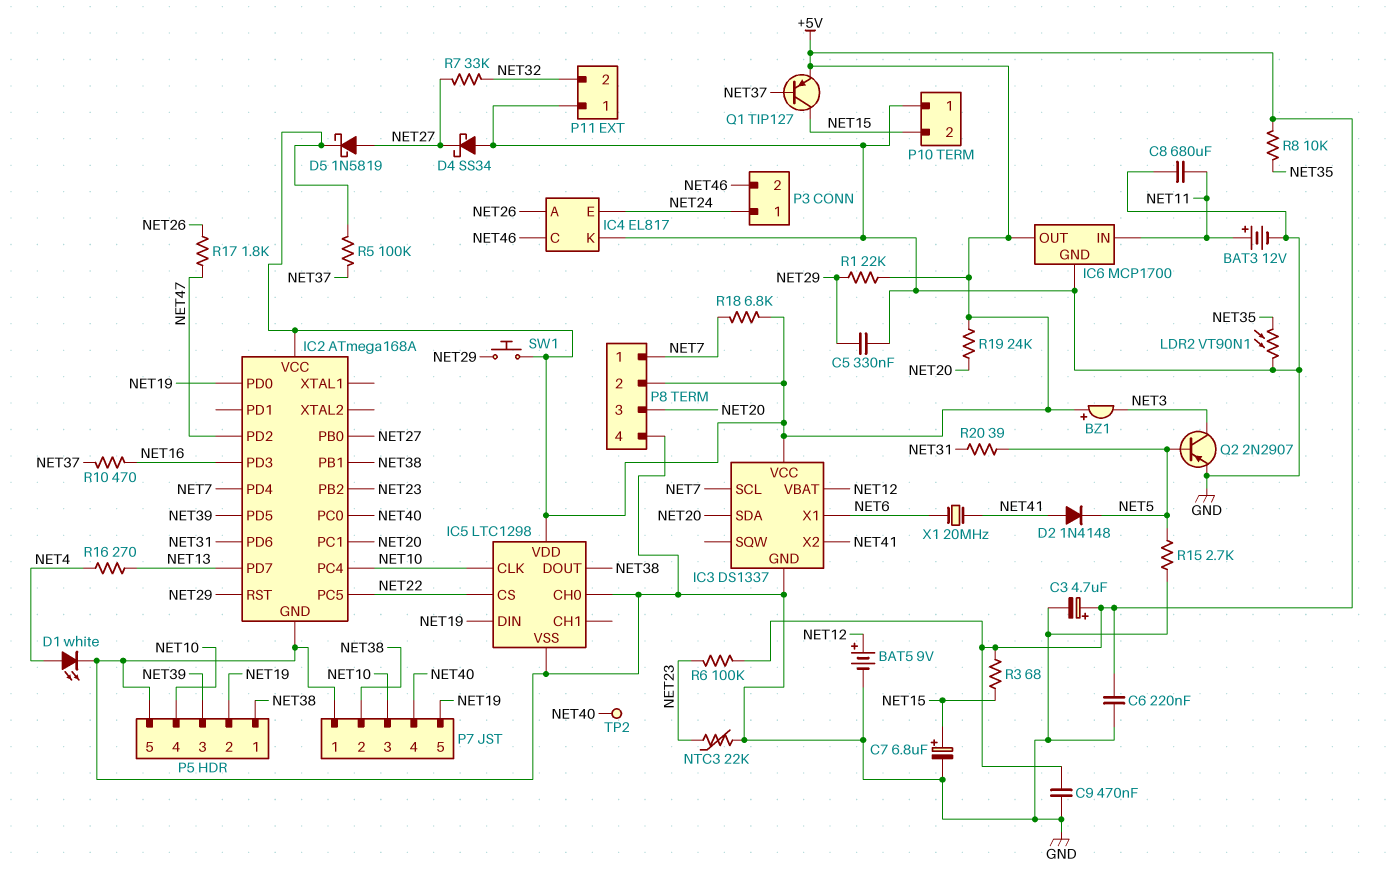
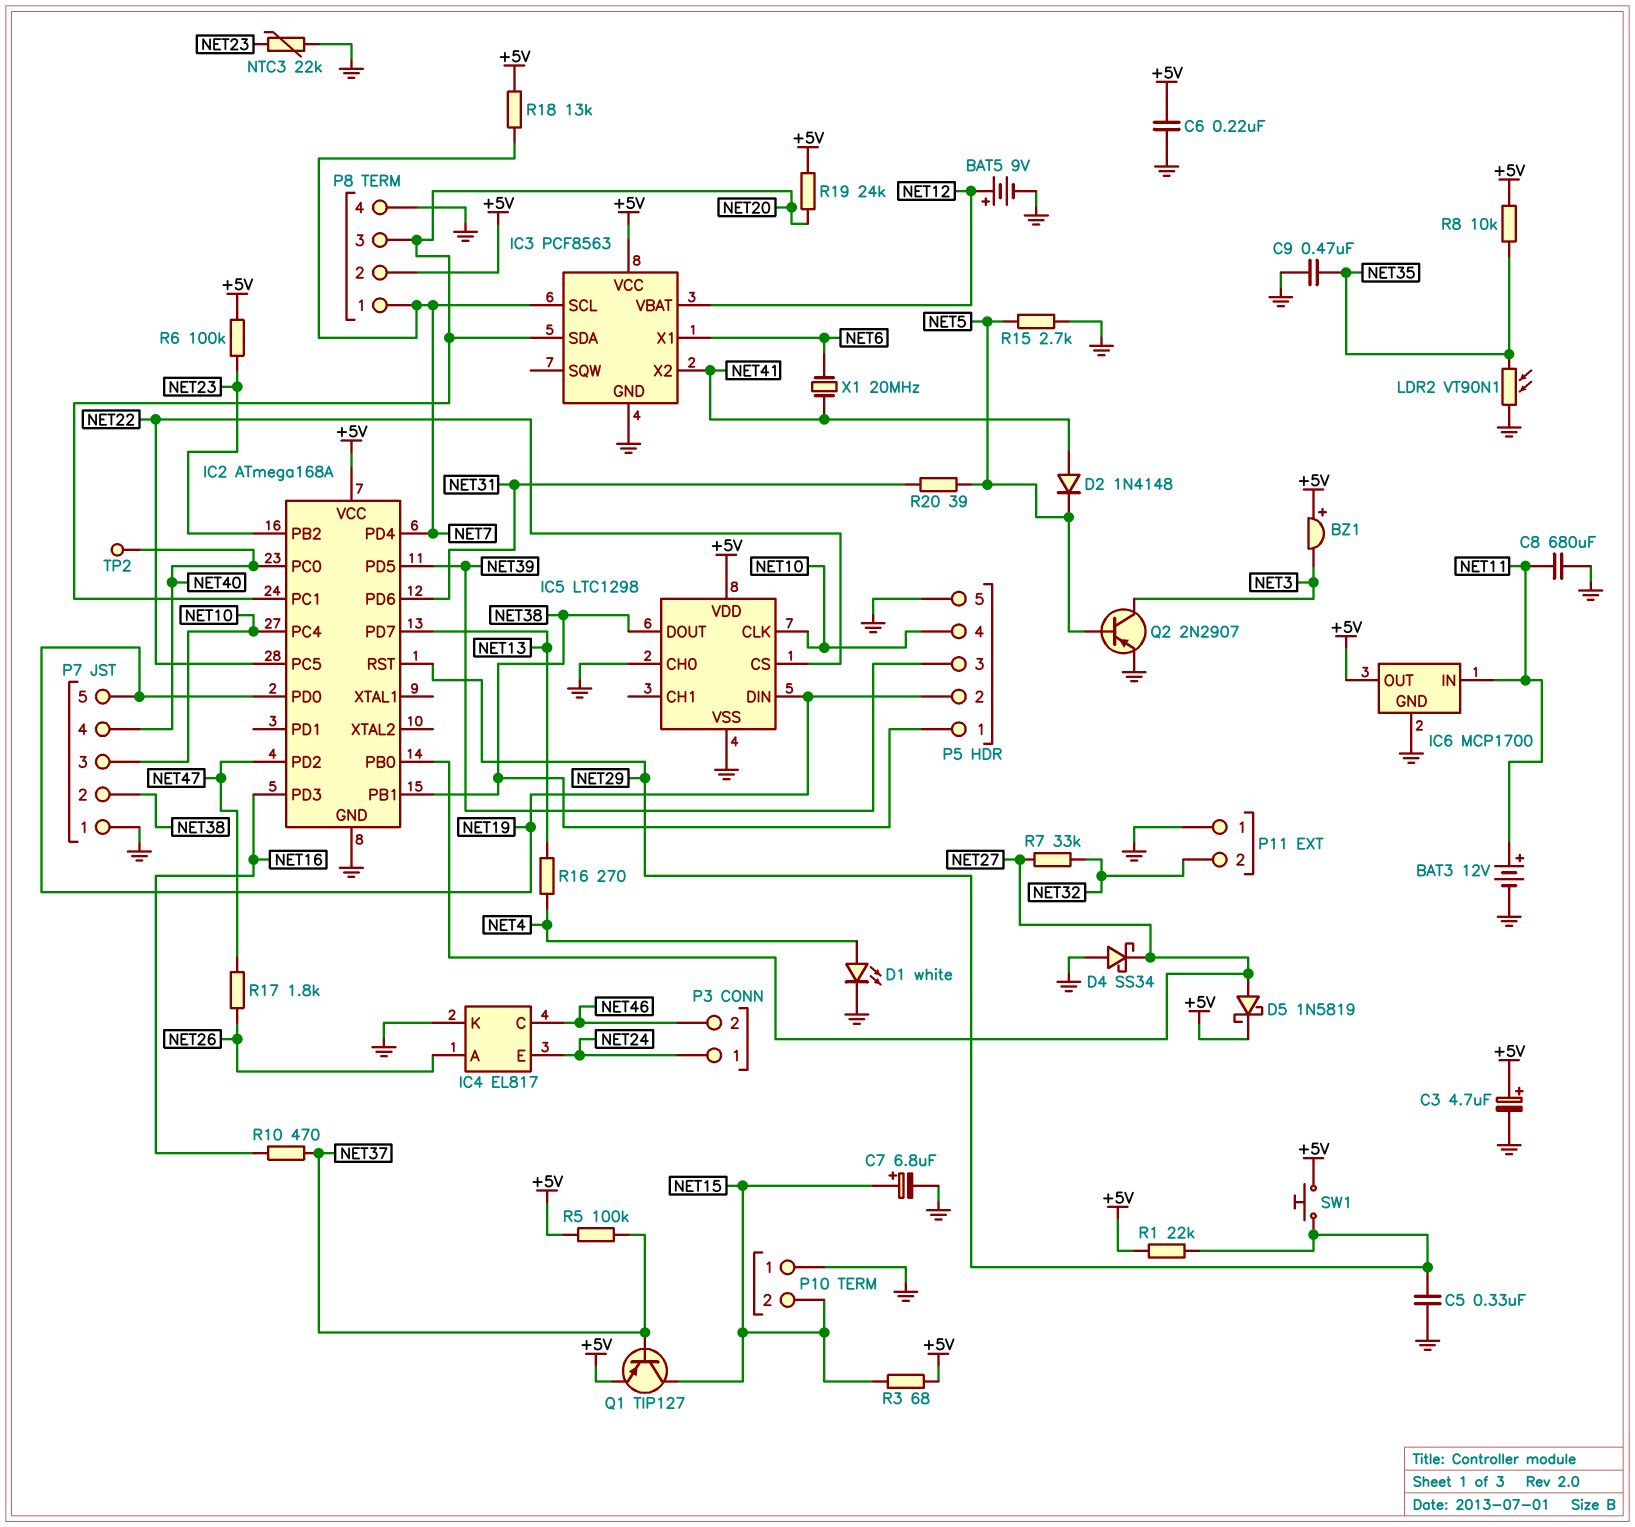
C9: 470nF (+5V, GND) -> 470nF (GND, NET35)
IC3: DS1337 -> PCF8563
R18: 6.8k (+5V, NET7) -> 13k (+5V, NET7)

